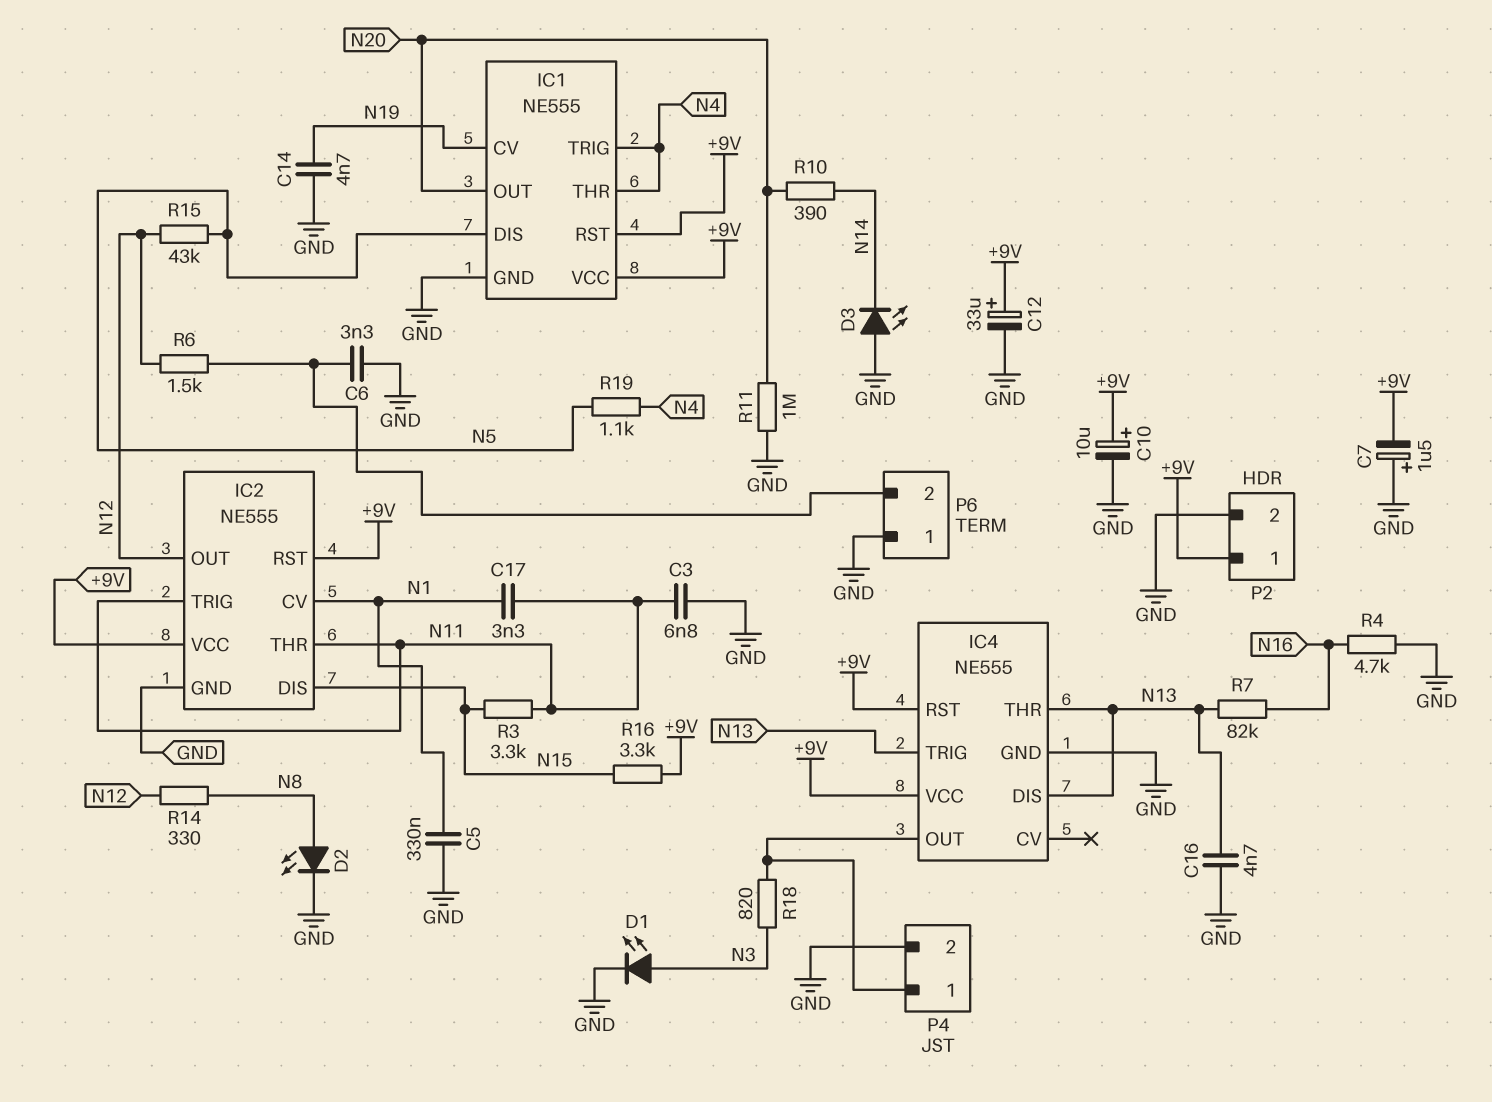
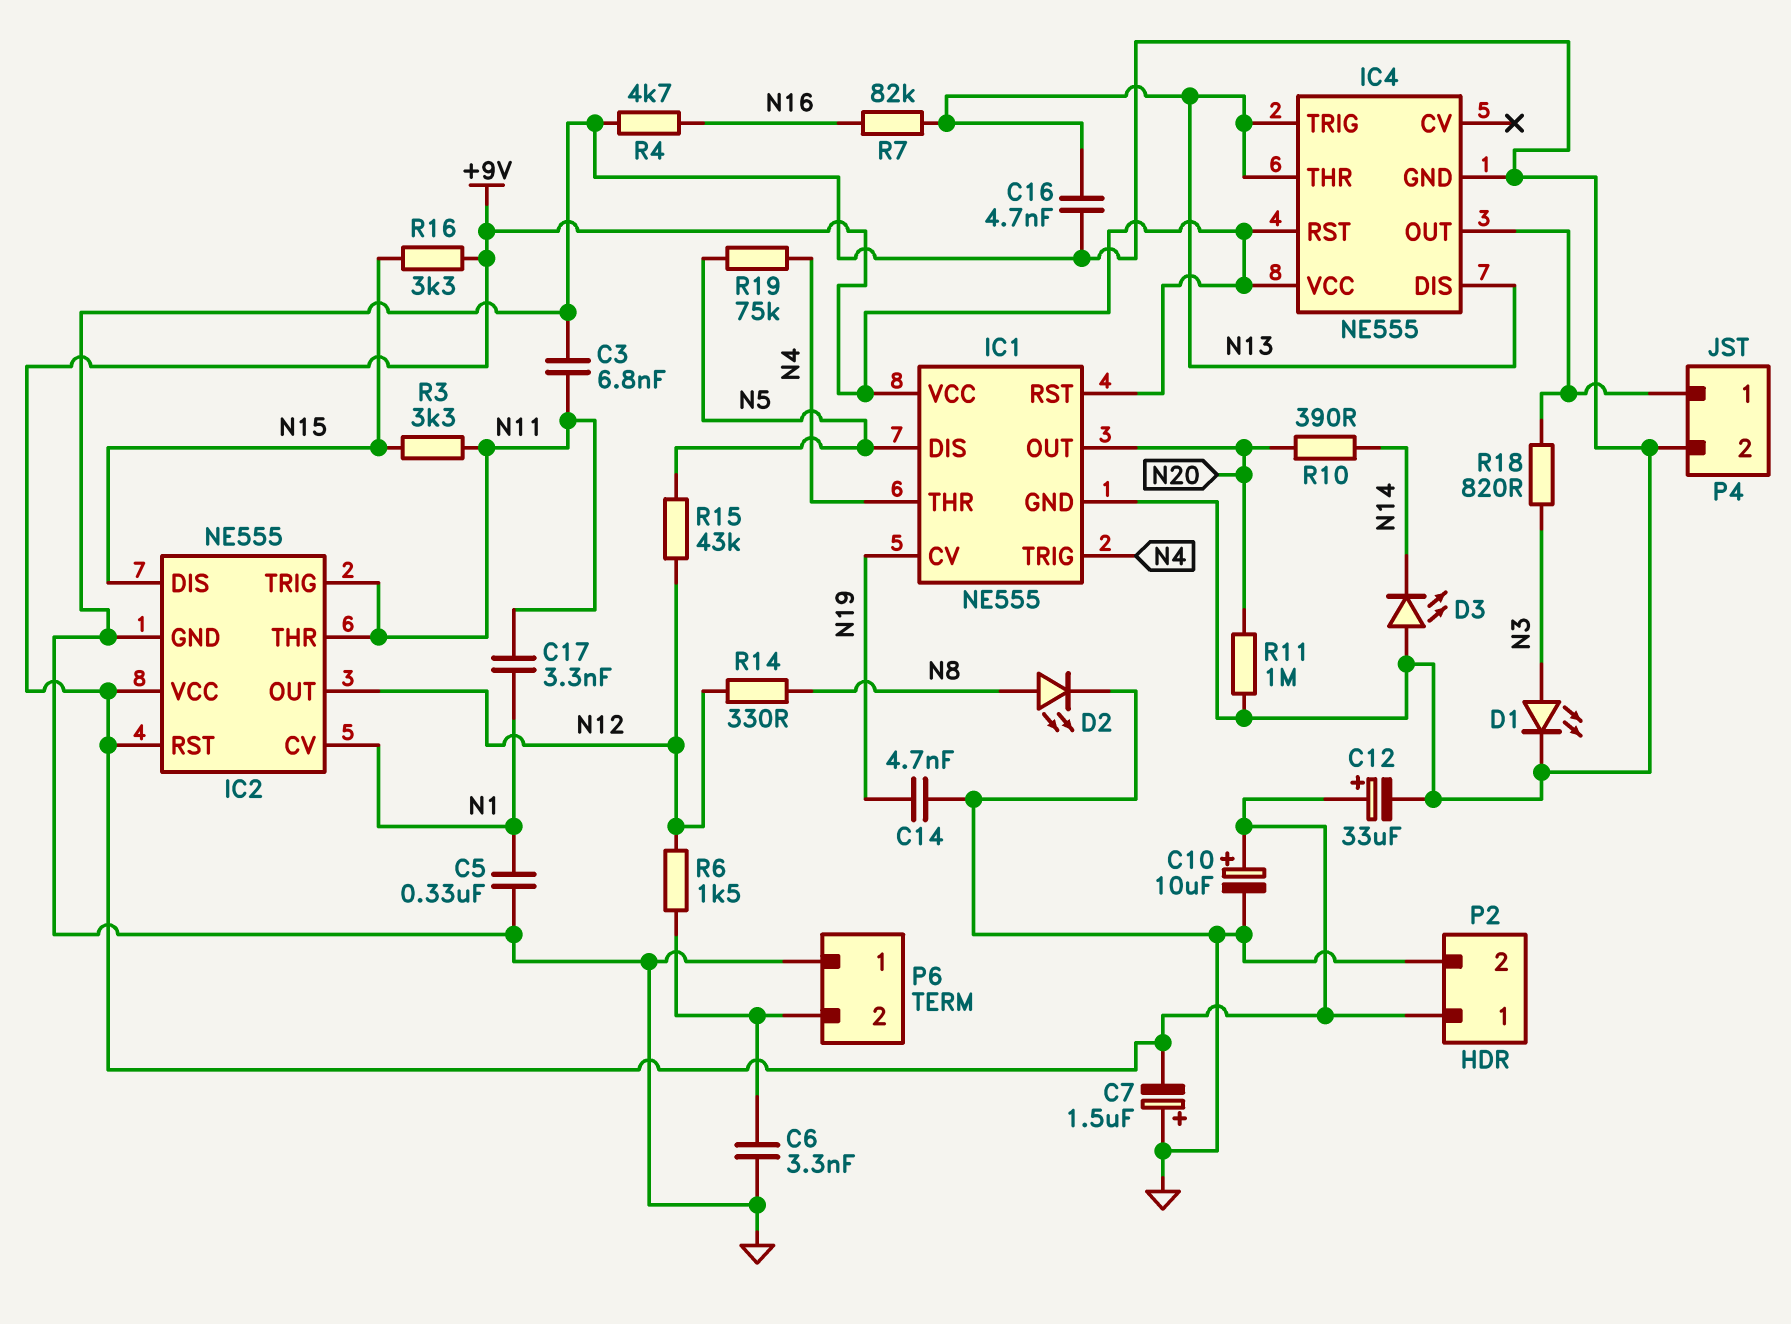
R19: 1.1k (N4, N5) -> 75k (N4, N5)

